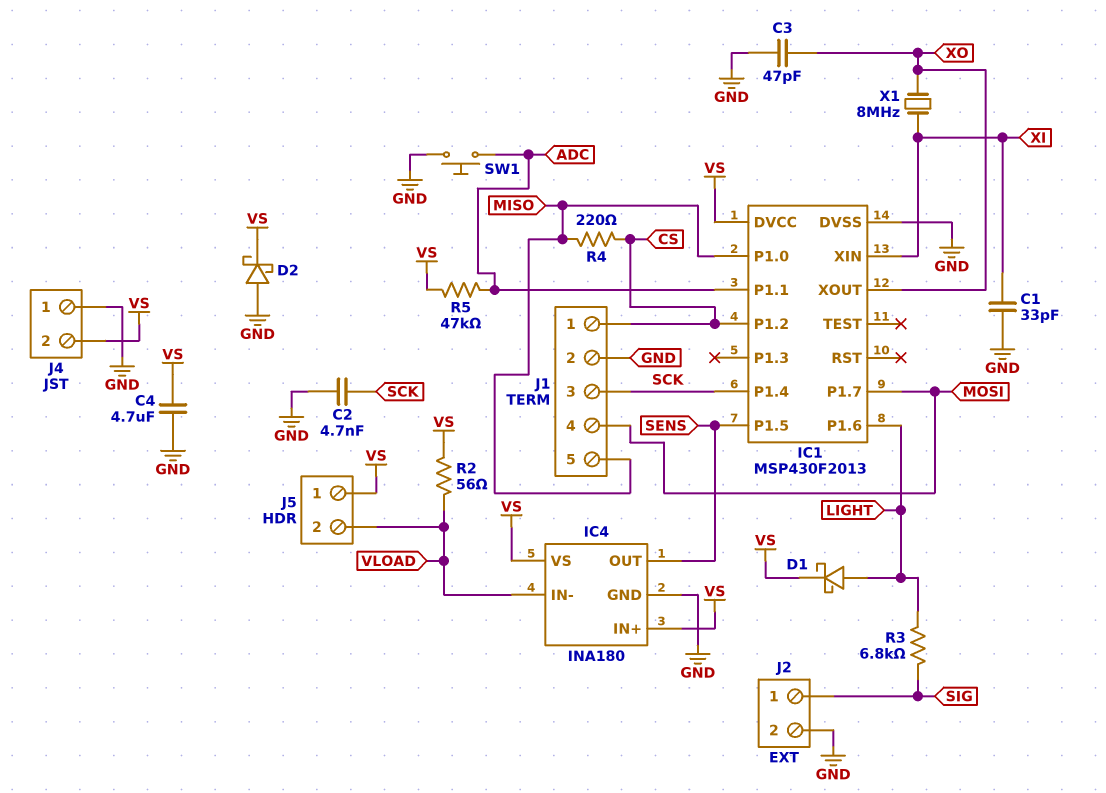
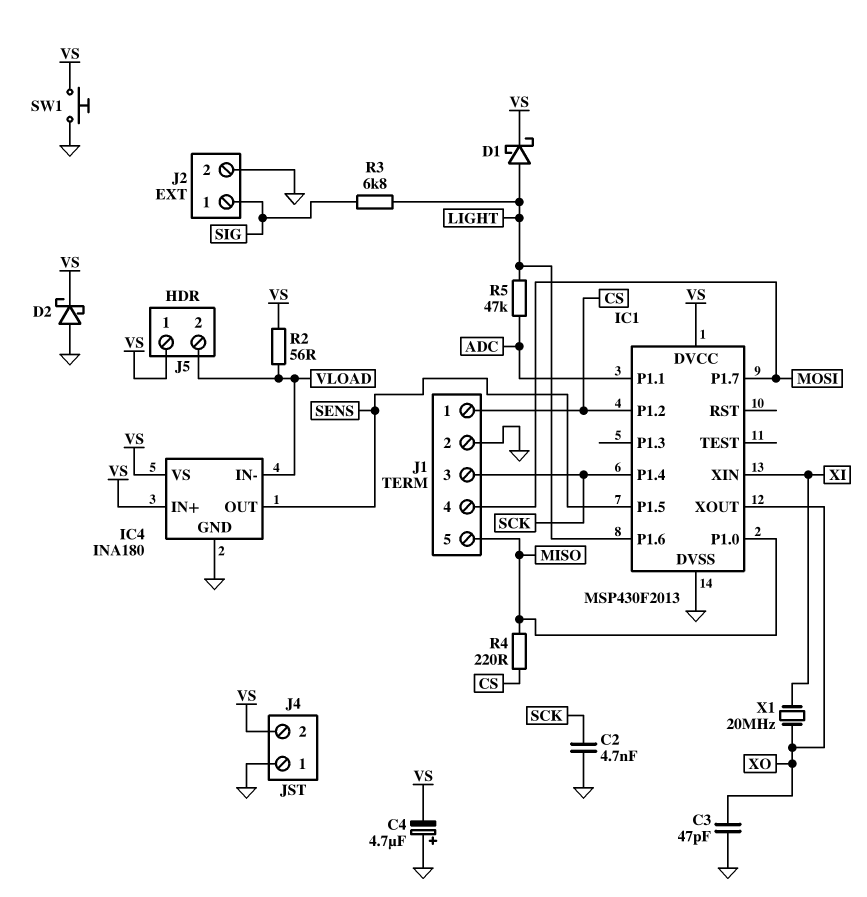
C1: 33pF (GND, XI) -> none
C4: 4.7uF (GND, VS) -> 4.7uF (plus GND, minus VS)
R5: 47k (ADC, VS) -> 47k (ADC, LIGHT)
SW1: button (ADC, GND) -> button (GND, VS)
X1: 8MHz (XI, XO) -> 20MHz (XI, XO)

